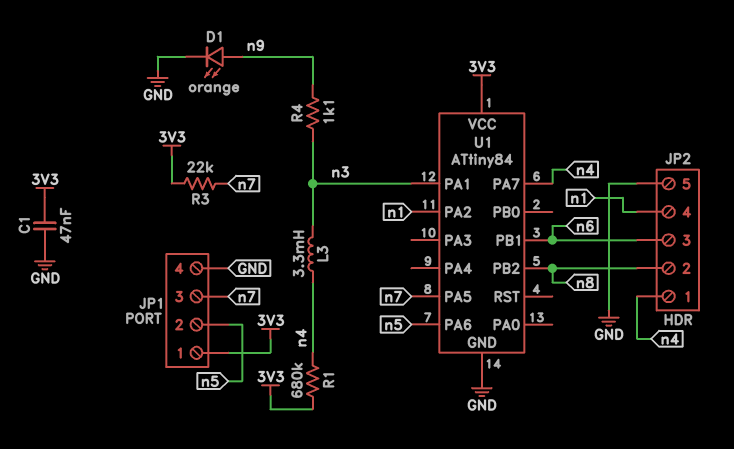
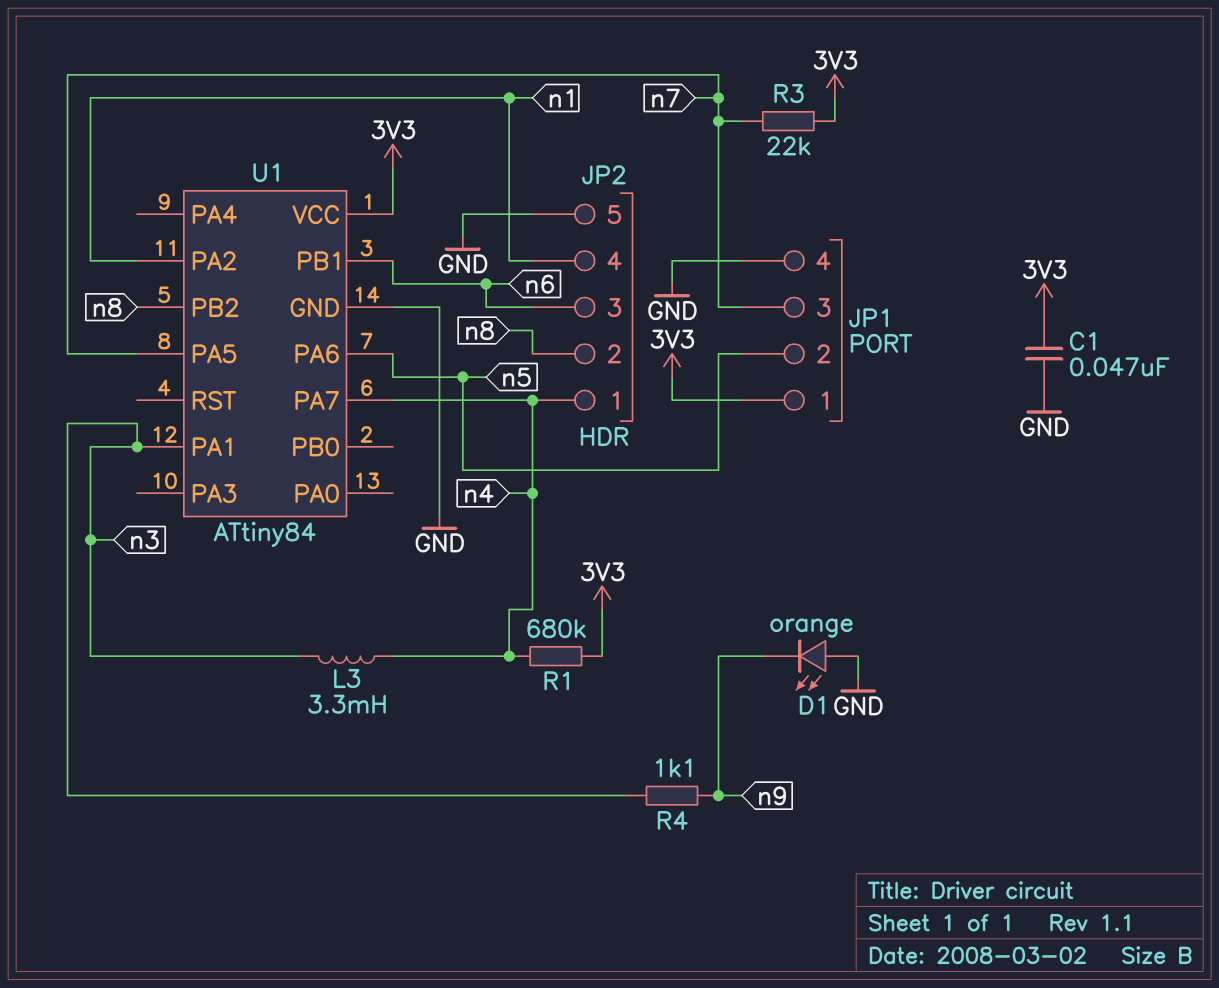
D1: LED orange (A n9, K GND) -> LED orange (A GND, K n9)

